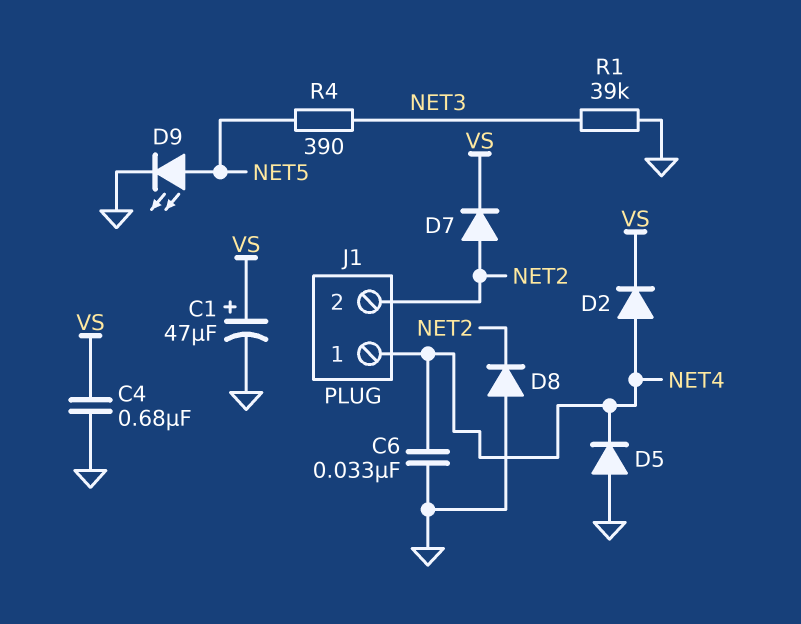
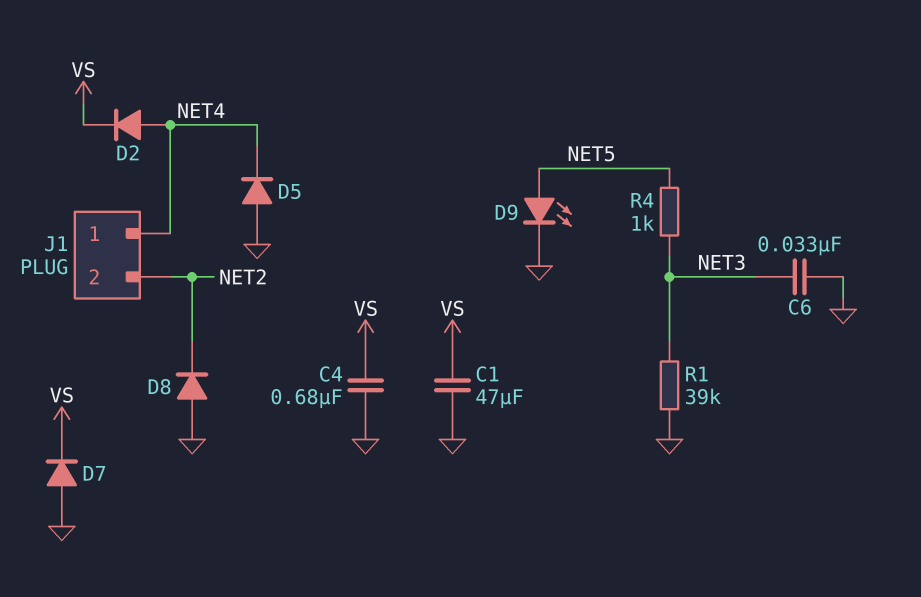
C1: 47uF (plus VS, minus GND) -> 47uF (GND, VS)
C6: 33nF (GND, NET4) -> 33nF (GND, NET3)
D7: diode (A NET2, K VS) -> diode (A GND, K VS)
R4: 390 (NET3, NET5) -> 1k (NET3, NET5)

